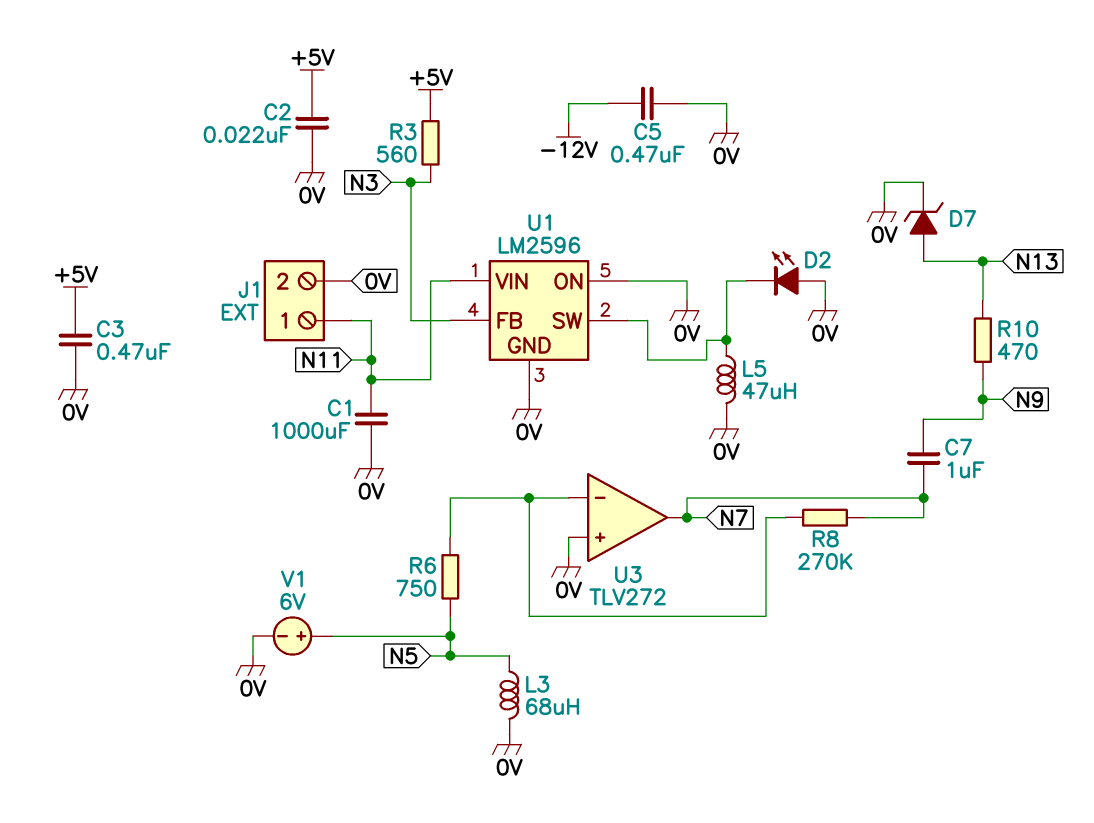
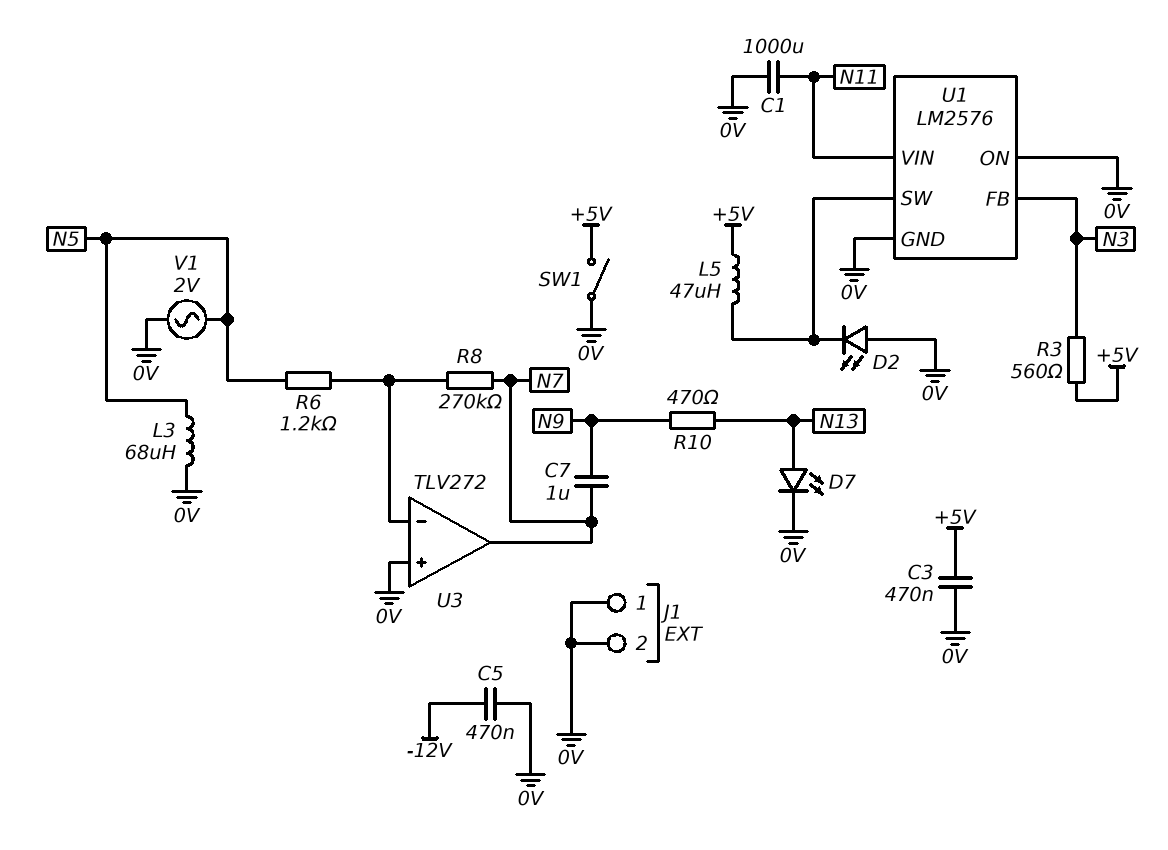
C2: 22nF (+5V, 0V) -> none
D7: zener (A N13, K 0V) -> LED (A N13, K 0V)
J1 pin 1: N11 -> 0V
L5: 47uH (0V, U1/SW) -> 47uH (+5V, U1/SW)
R6: 750 (N5, U3/in-) -> 1.2k (N5, U3/in-)
SW1: none -> switch (+5V, 0V)
U1: LM2596 -> LM2576
V1: 6V (plus N5, minus 0V) -> AC 2V (0V, N5)

